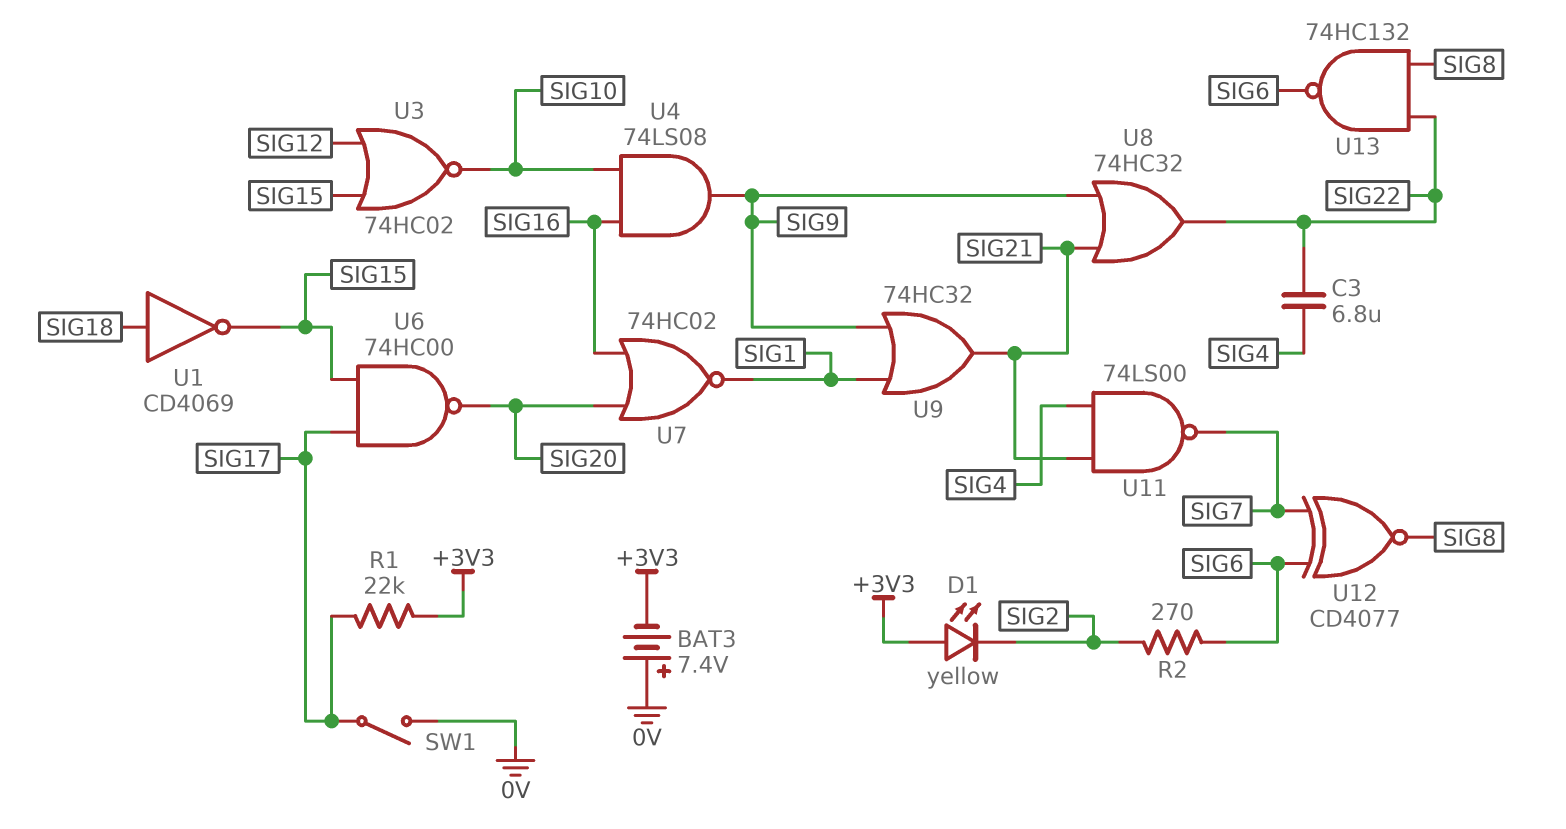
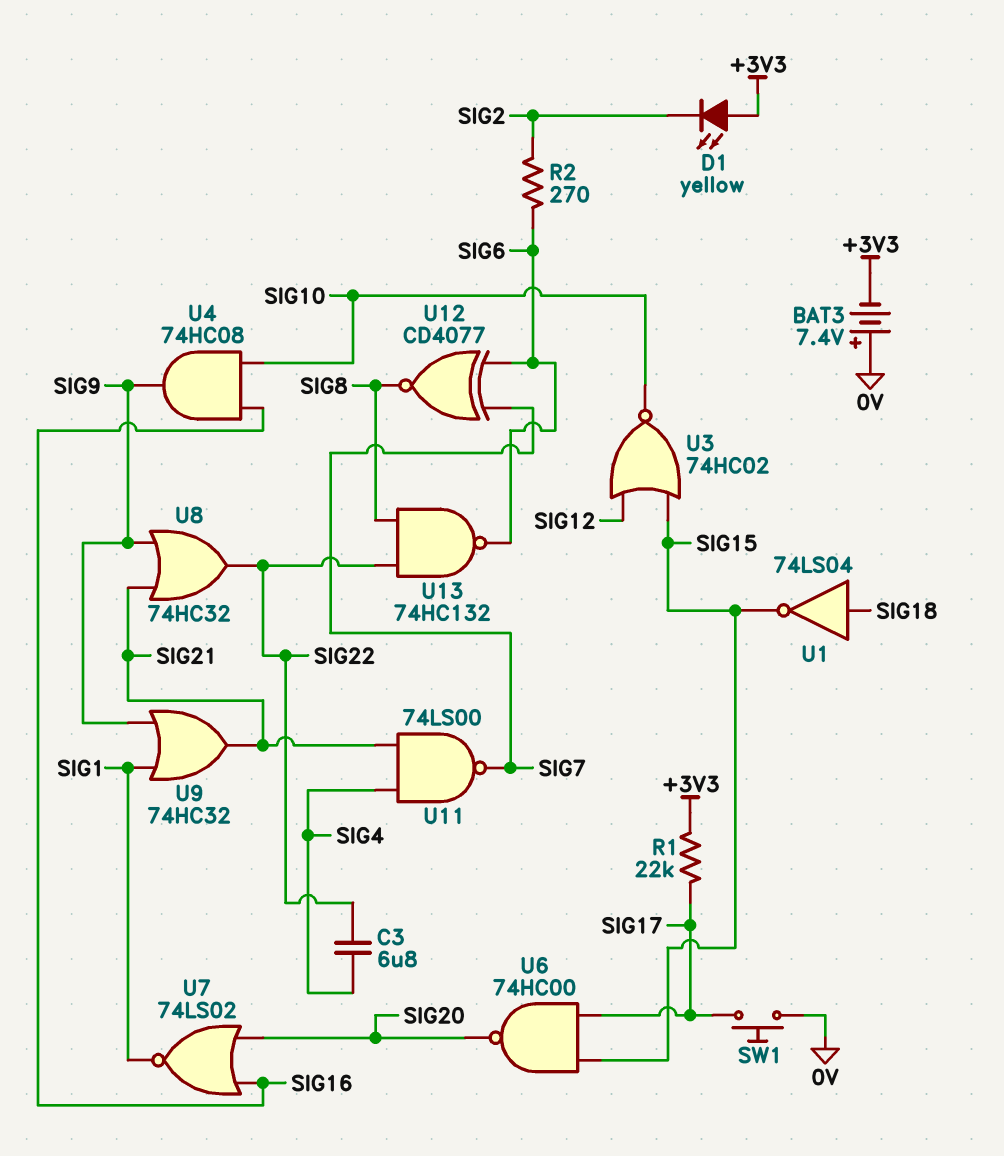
SW1: switch (0V, SIG17) -> button (0V, SIG17)
U1: NOT CD4069 (in SIG18, out SIG15) -> NOT 74LS04 (in SIG18, out SIG15)
U4: AND 74LS08 (in SIG10, in SIG16, out SIG9) -> AND 74HC08 (in SIG10, in SIG16, out SIG9)
U7: NOR 74HC02 (in SIG16, in SIG20, out SIG1) -> NOR 74LS02 (in SIG16, in SIG20, out SIG1)

